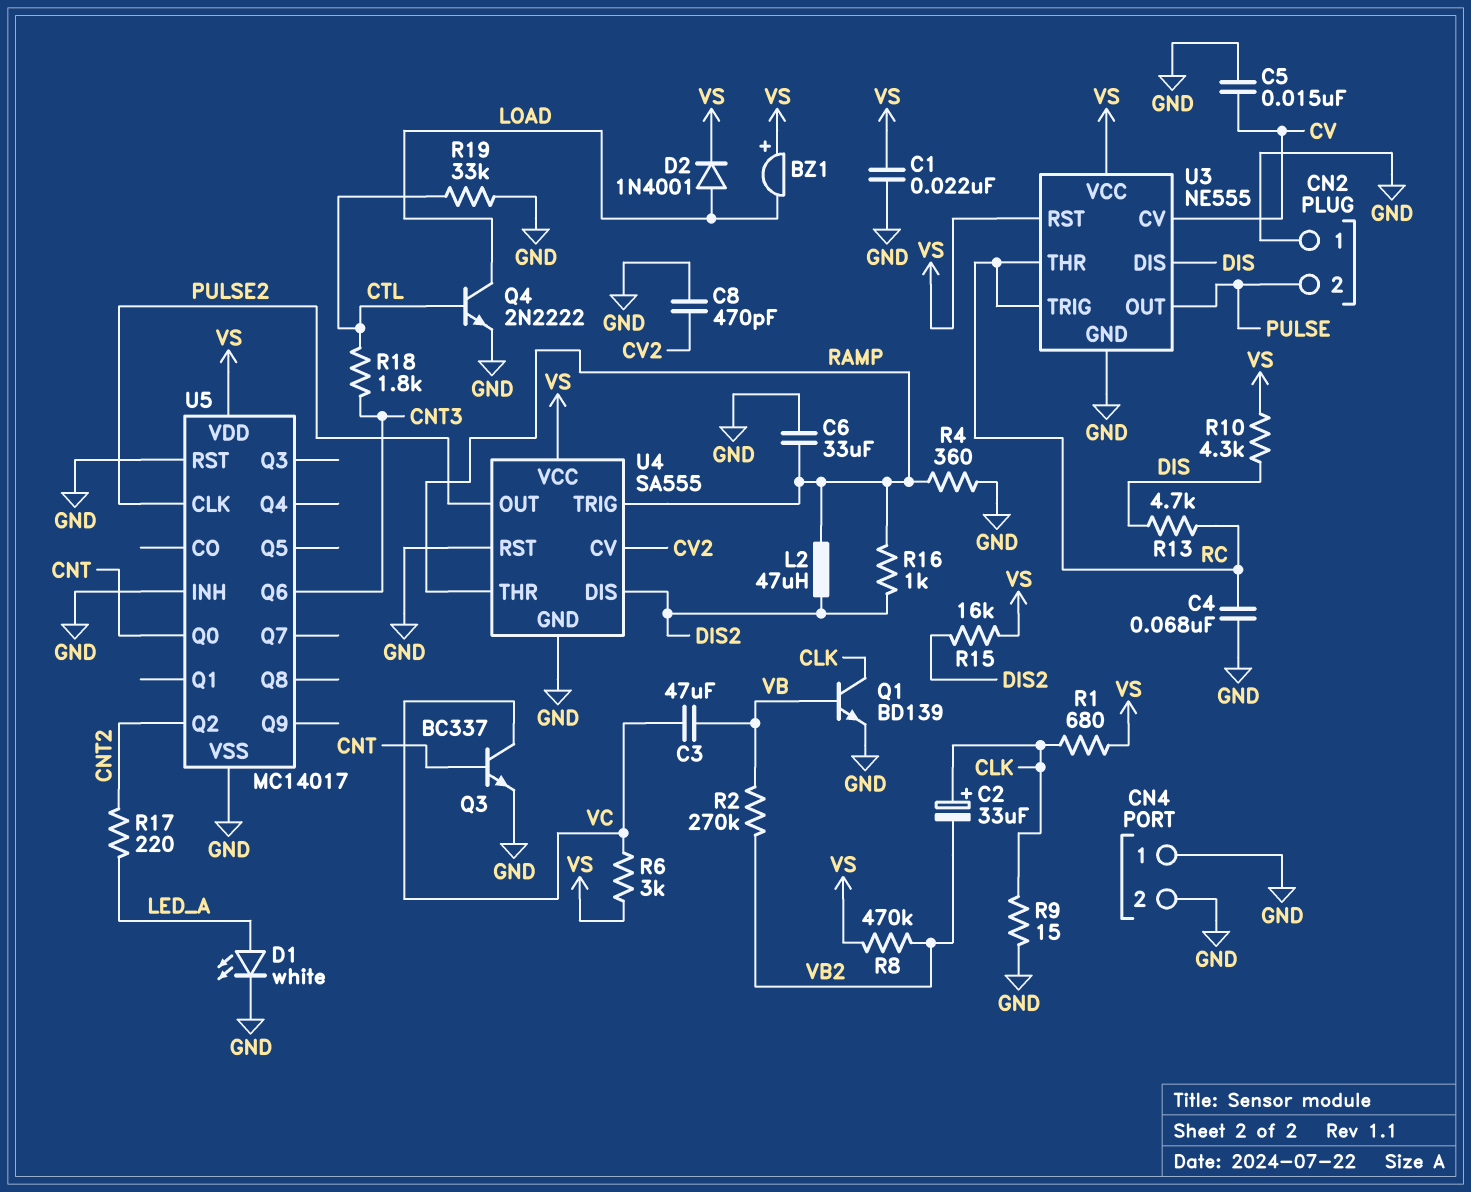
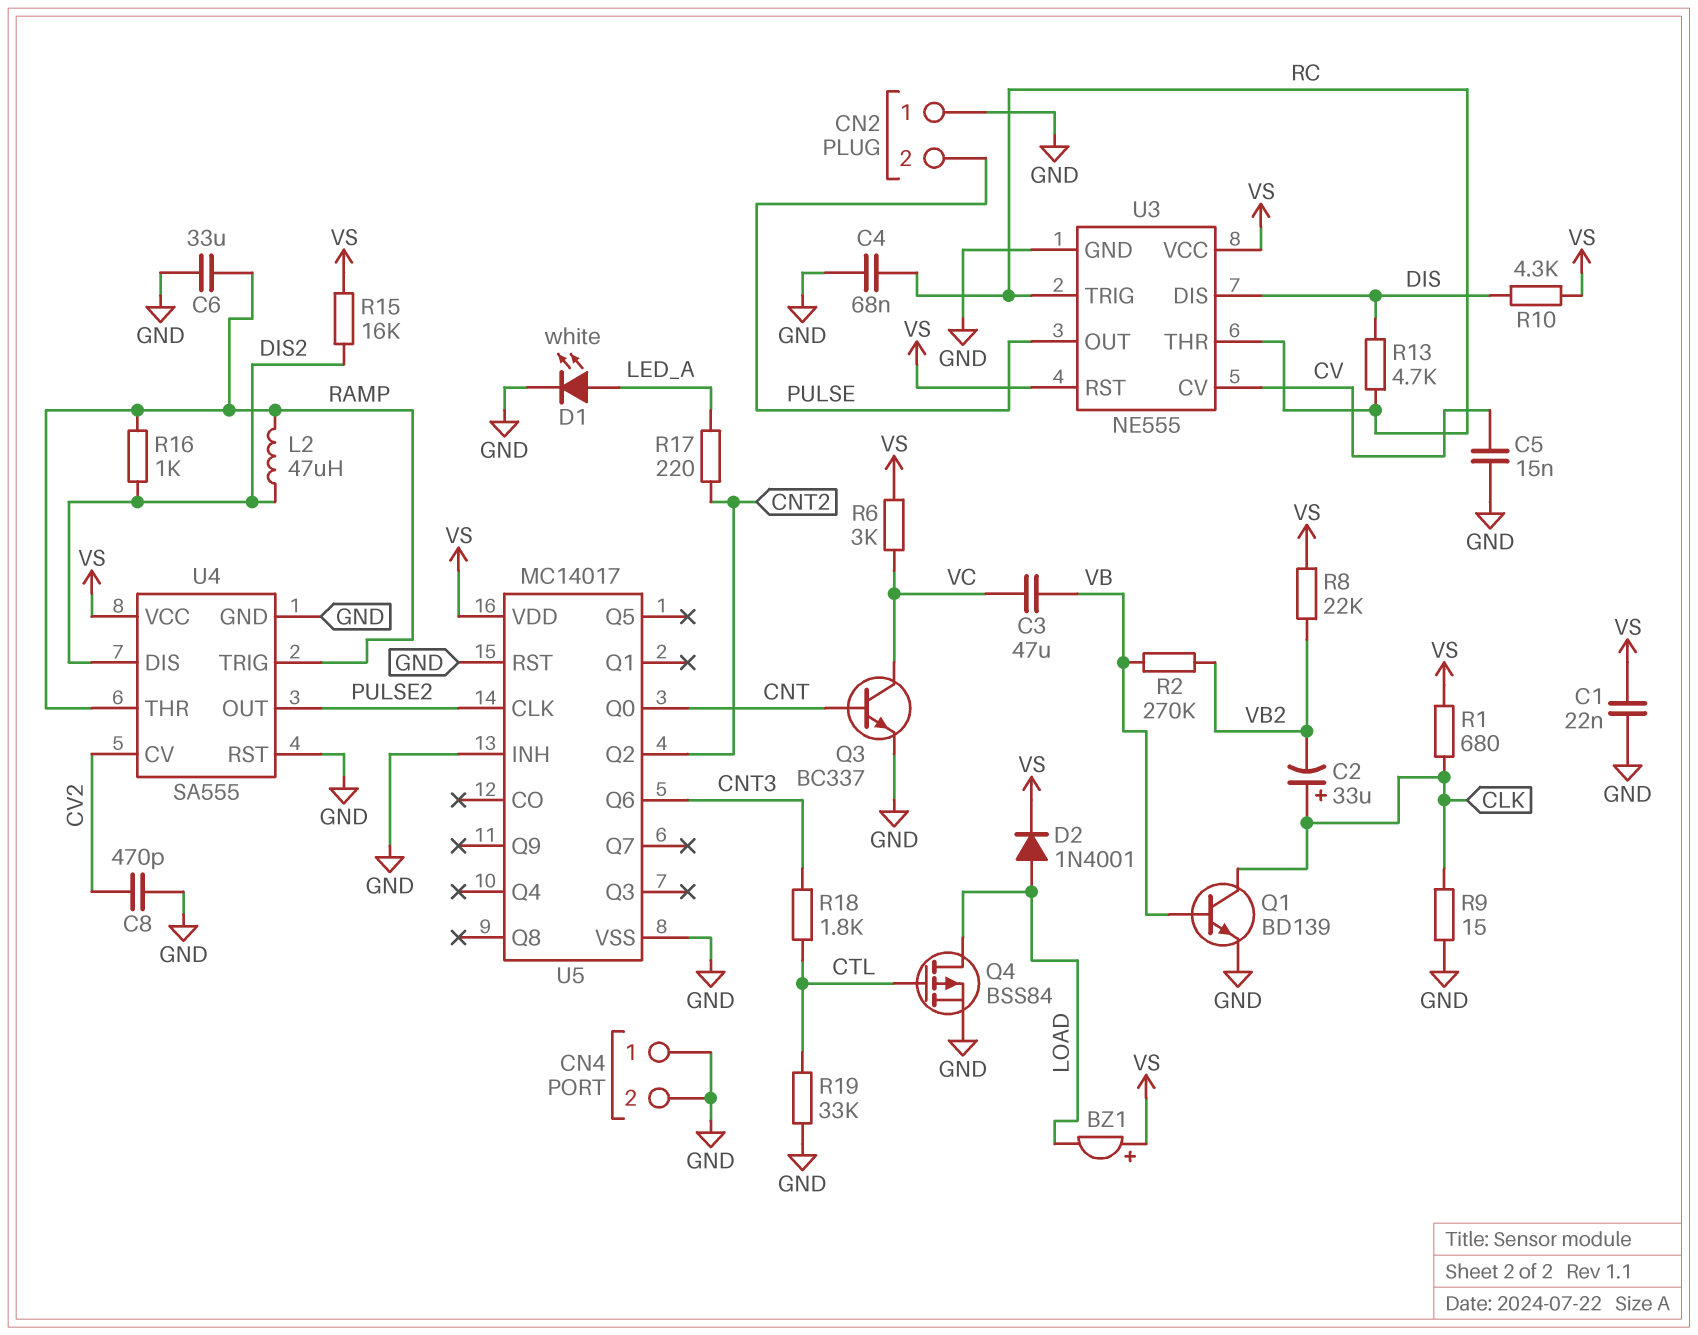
Q4: NPN 2N2222 (B CTL, C LOAD, E GND) -> PMOS BSS84 (G CTL, D LOAD, S GND)
R4: 360 (GND, RAMP) -> none
R8: 470k (VB2, VS) -> 22k (VB2, VS)

